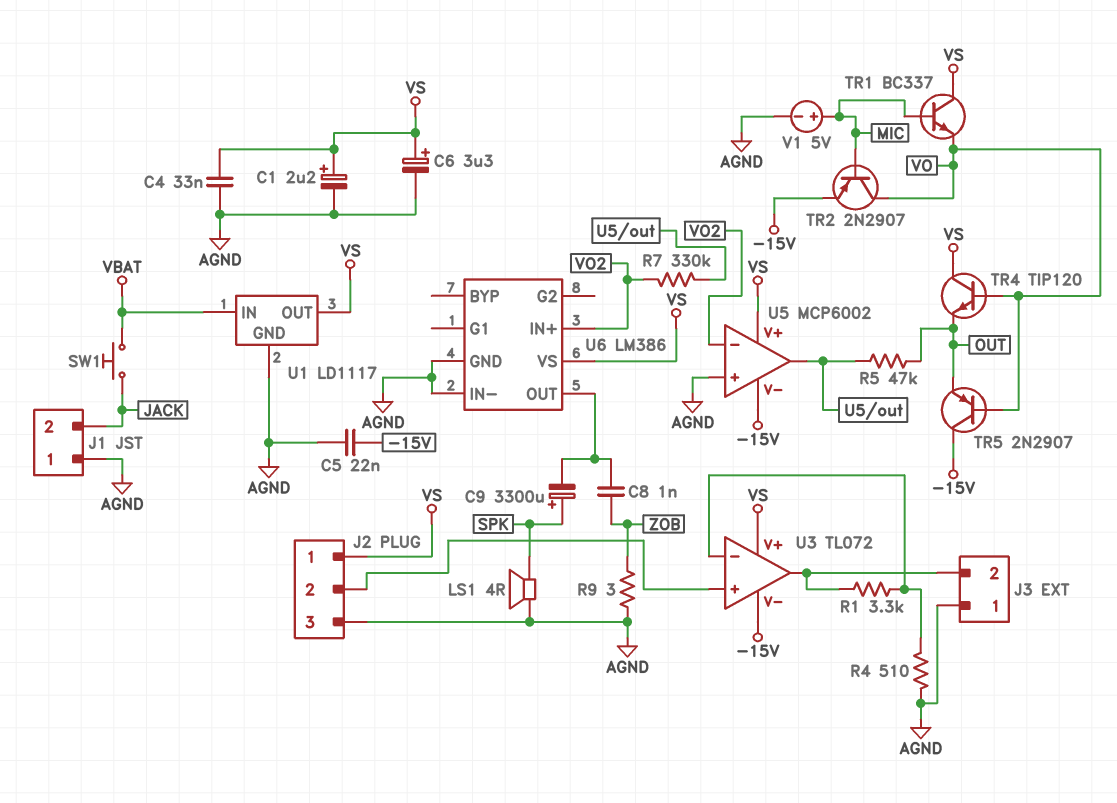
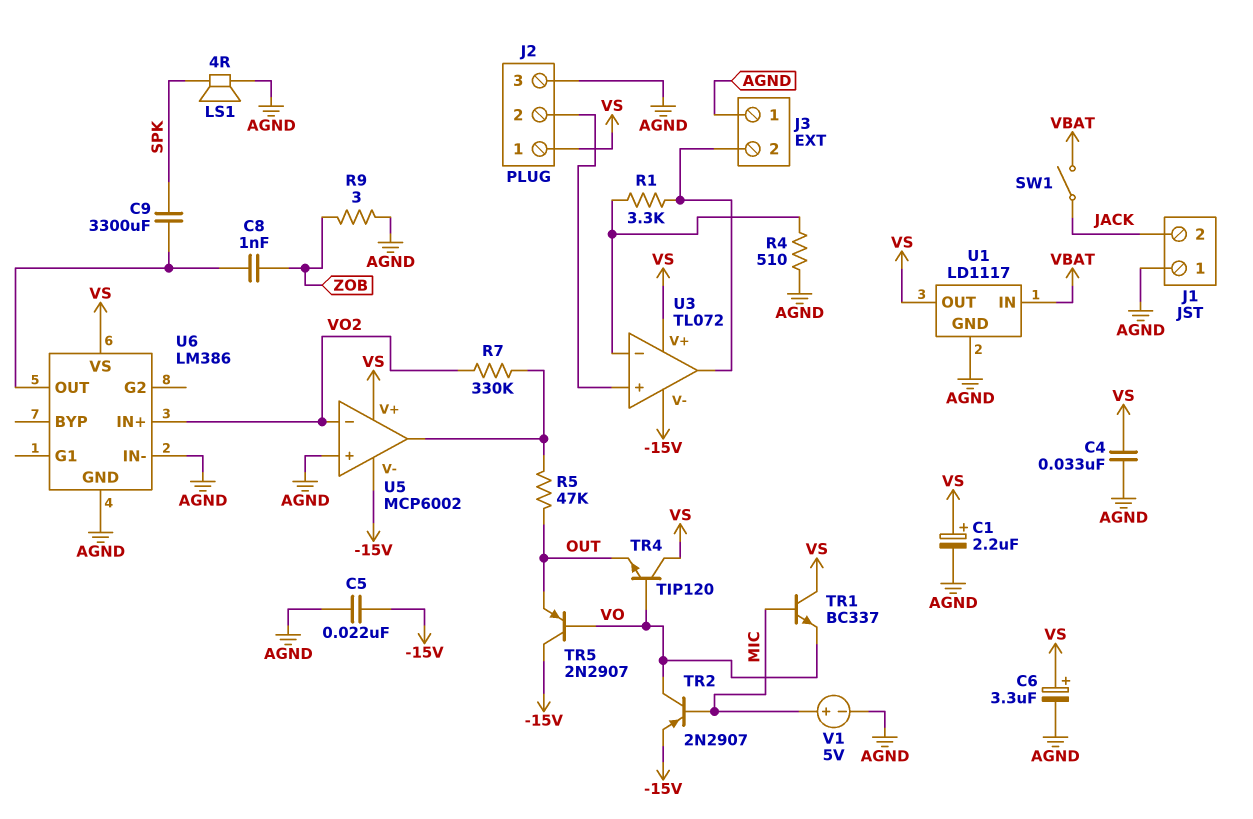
C9: 3300uF (plus SPK, minus U6/OUT) -> 3300uF (SPK, U6/OUT)
SW1: button (JACK, VBAT) -> switch (JACK, VBAT)

